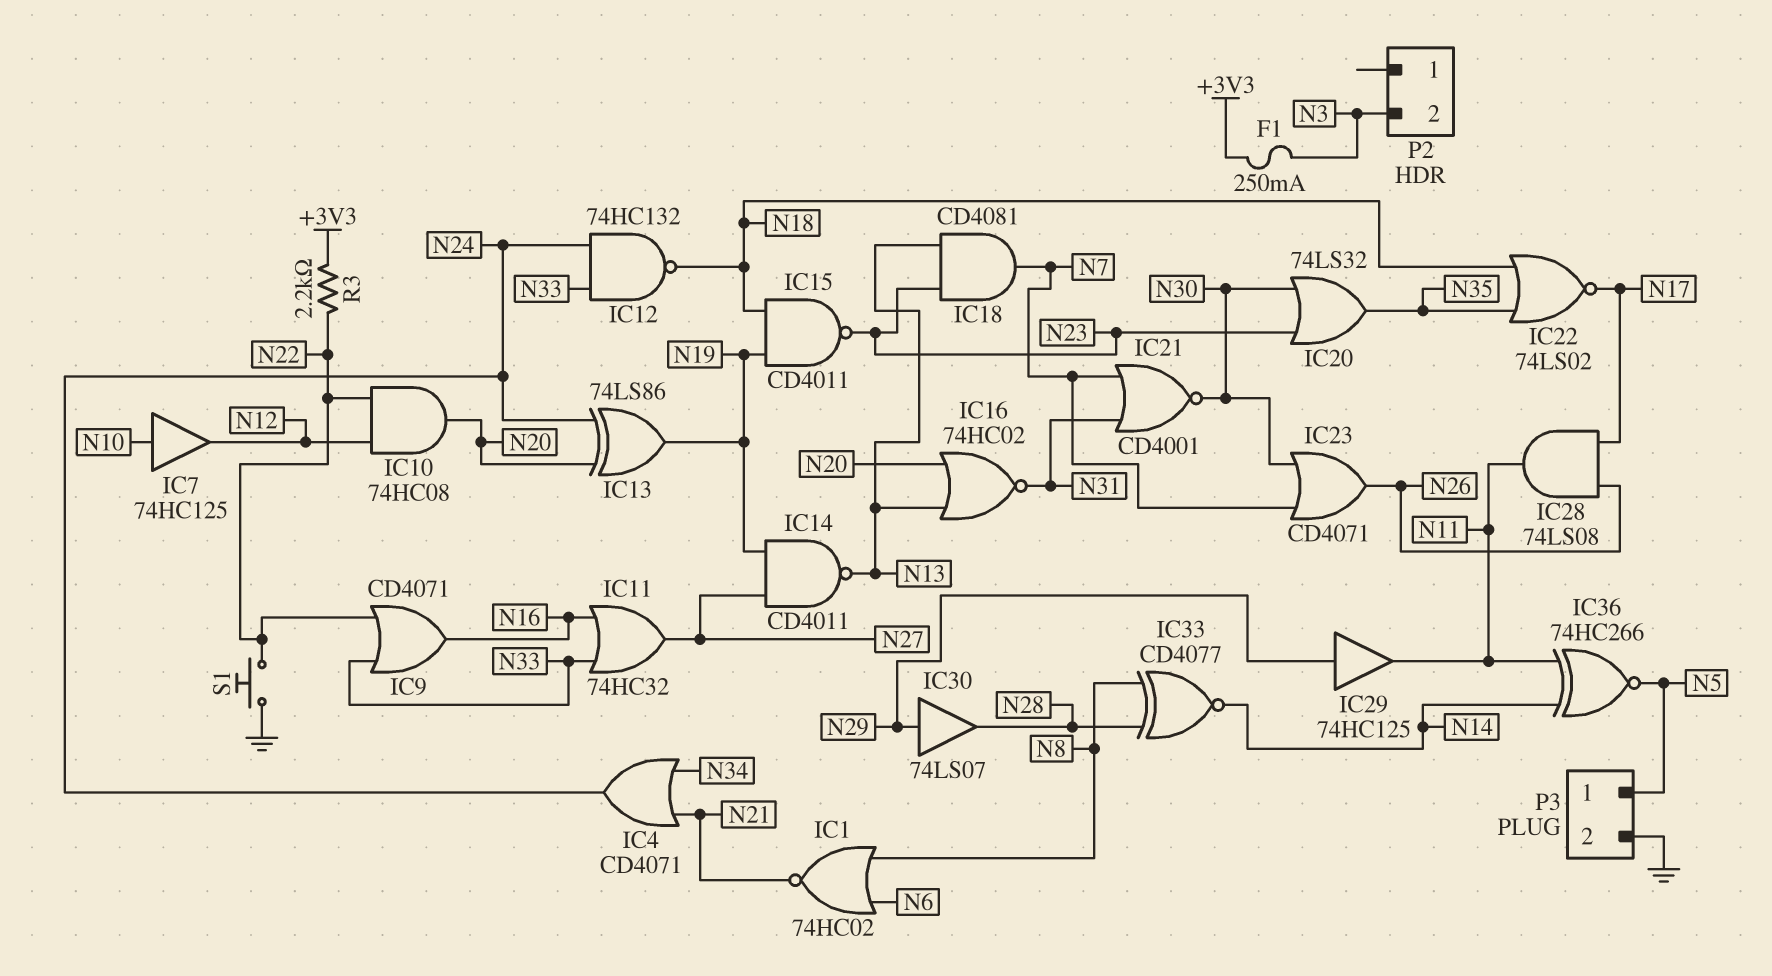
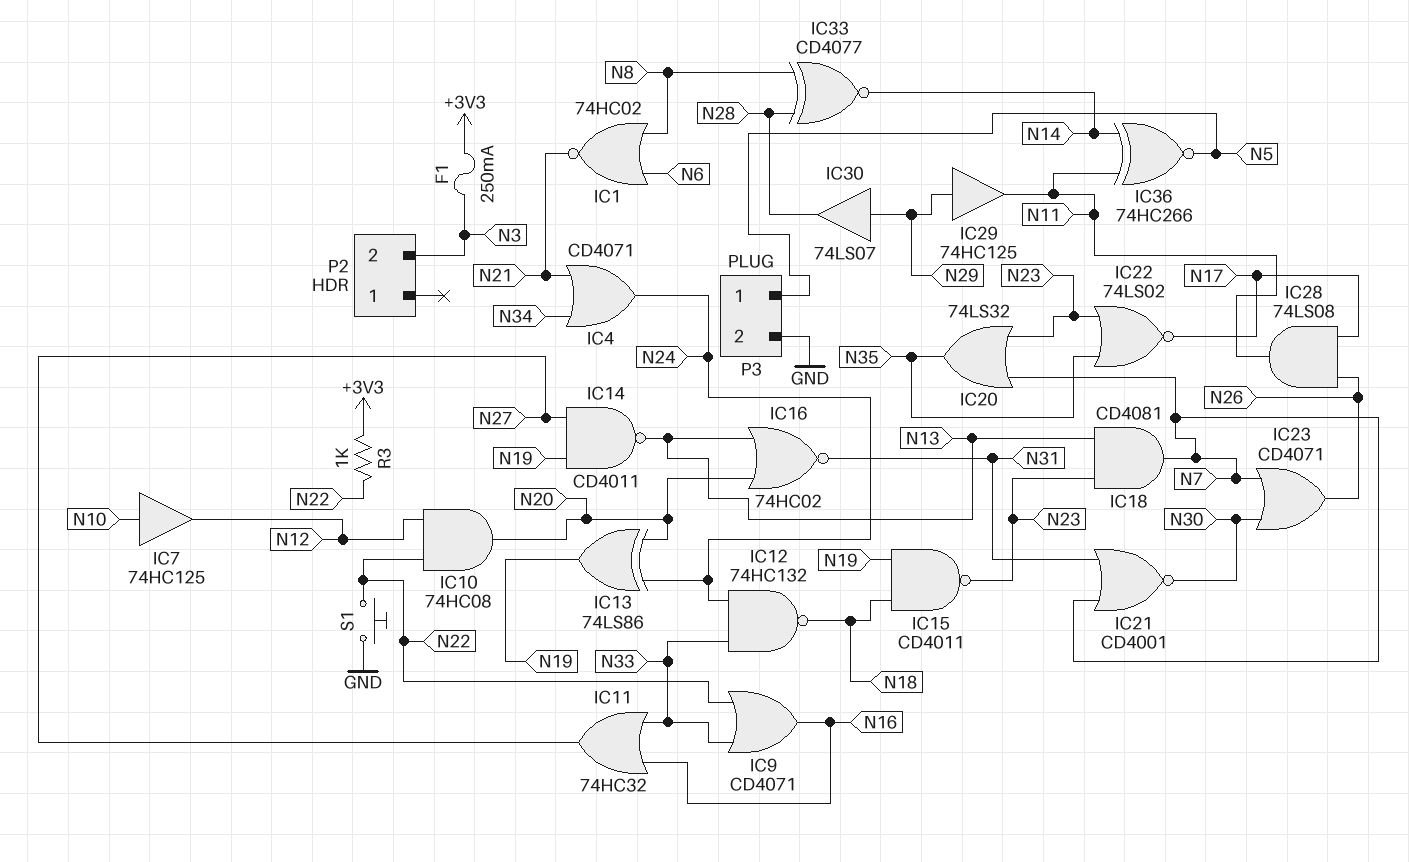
IC20: OR 74LS32 (in N23, in N30, out N35) -> OR 74LS32 (in N7, in N23, out N35)
IC22: NOR 74LS02 (in N18, in N35, out N17) -> NOR 74LS02 (in N23, in N35, out N17)
R3: 2.2k (+3V3, N22) -> 1k (+3V3, N22)

